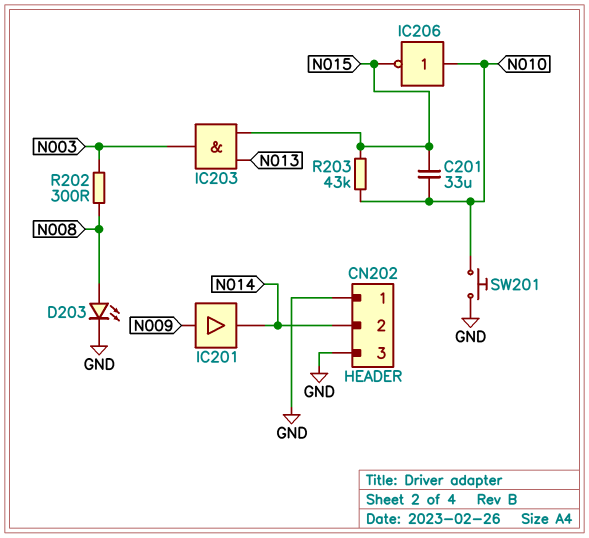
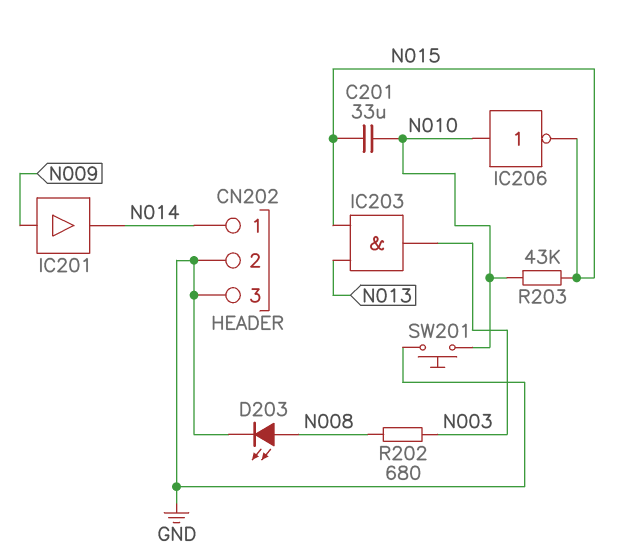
CN202 pin 1: GND -> N014
CN202 pin 2: N014 -> GND
R202: 300 (N003, N008) -> 680 (N003, N008)

